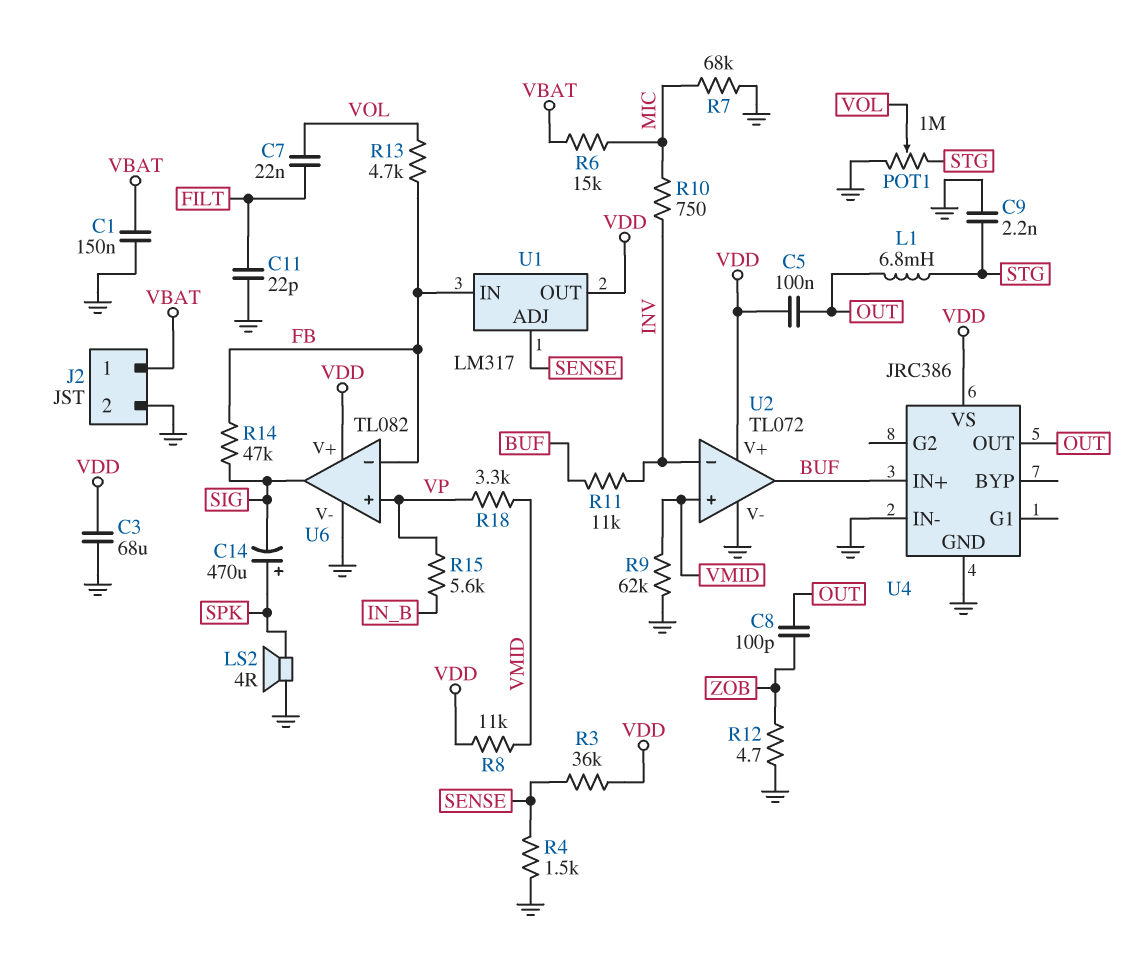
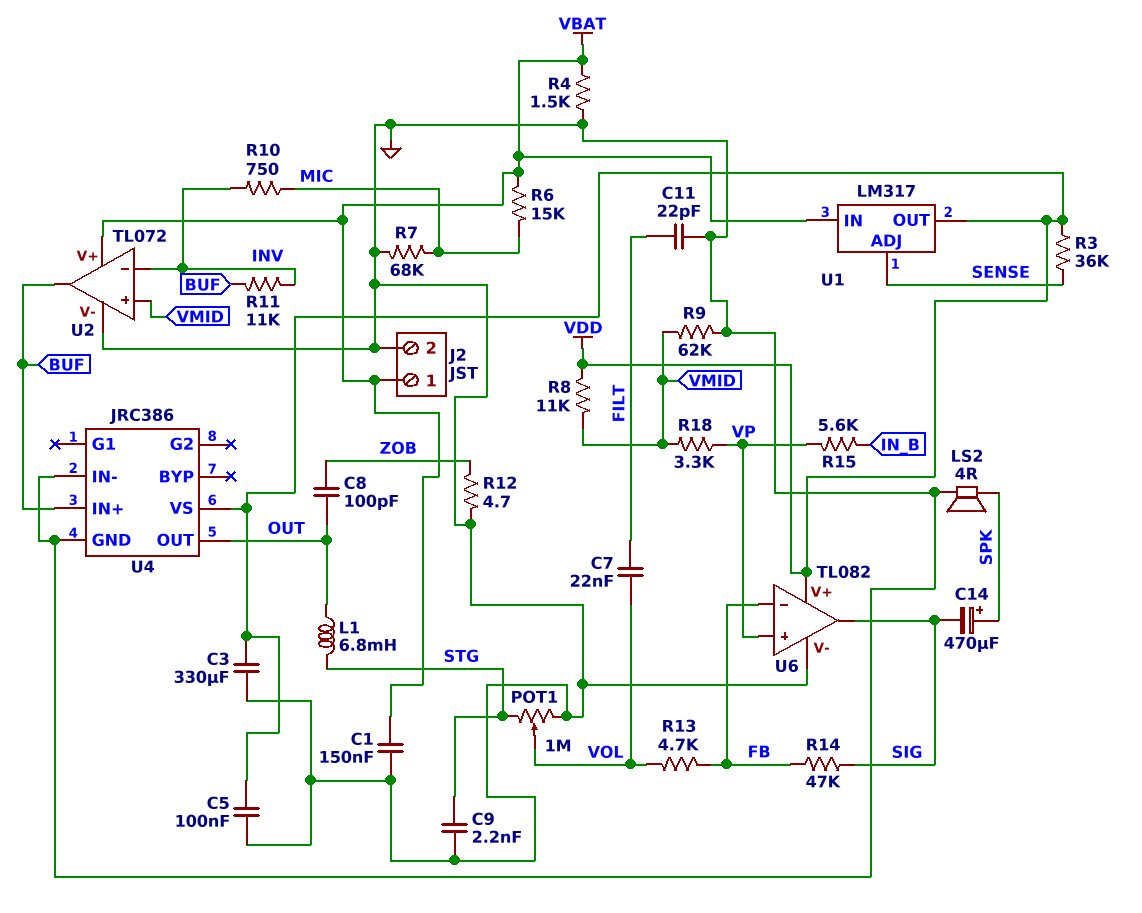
C3: 68uF (GND, VDD) -> 330uF (GND, VDD)
C5: 100nF (OUT, VDD) -> 100nF (GND, VDD)
R4: 1.5k (GND, SENSE) -> 1.5k (GND, VBAT)
U1 pin IN: FB -> VBAT
U2 pin V+: VDD -> VBAT

